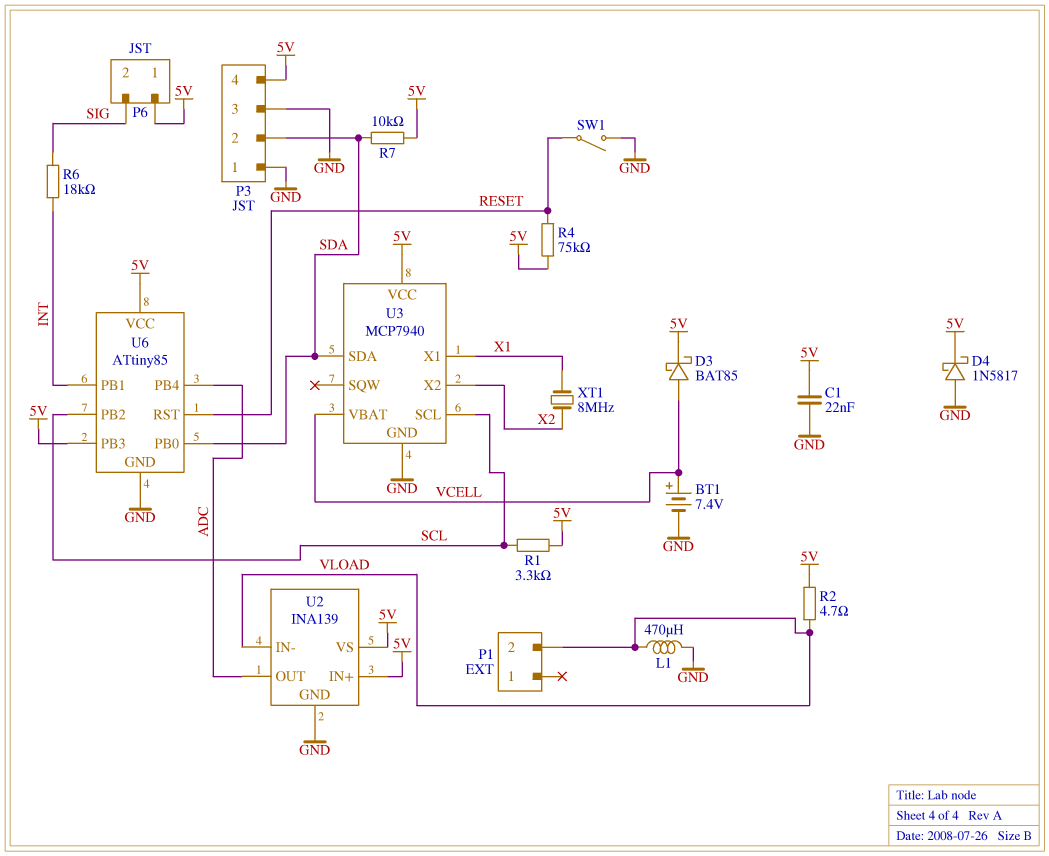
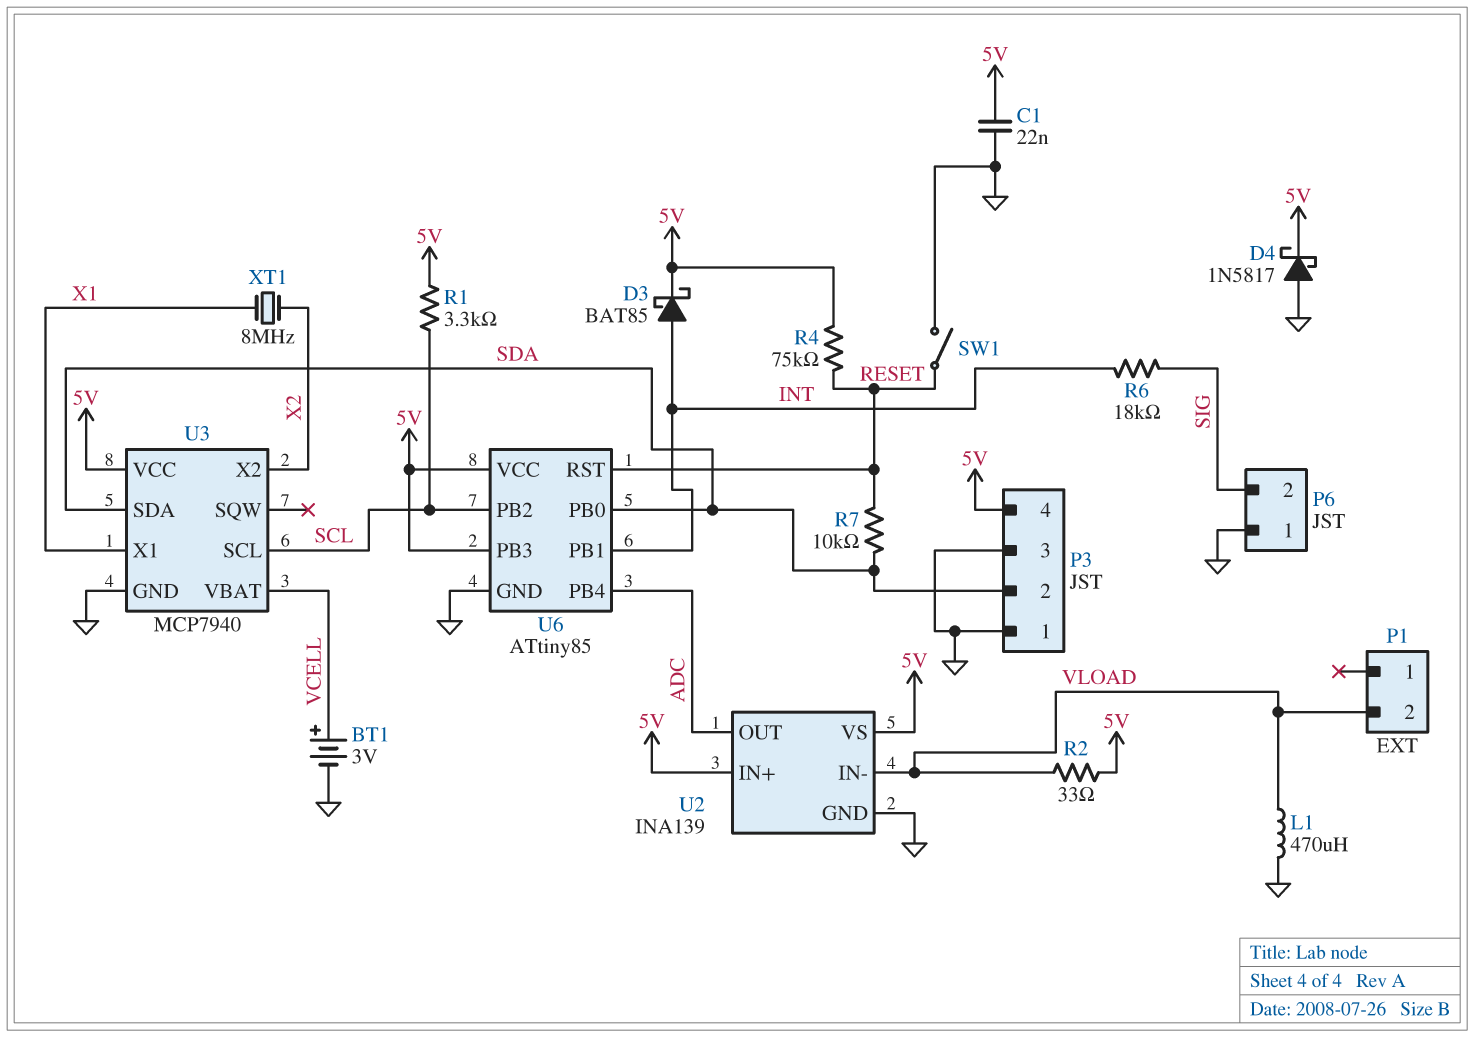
BT1: 7.4V (plus VCELL, minus GND) -> 3V (plus VCELL, minus GND)
D3: schottky BAT85 (A VCELL, K 5V) -> schottky BAT85 (A INT, K 5V)
P6 pin 1: 5V -> GND
R2: 4.7 (5V, VLOAD) -> 33 (5V, VLOAD)
R7: 10k (5V, SDA) -> 10k (RESET, SDA)

